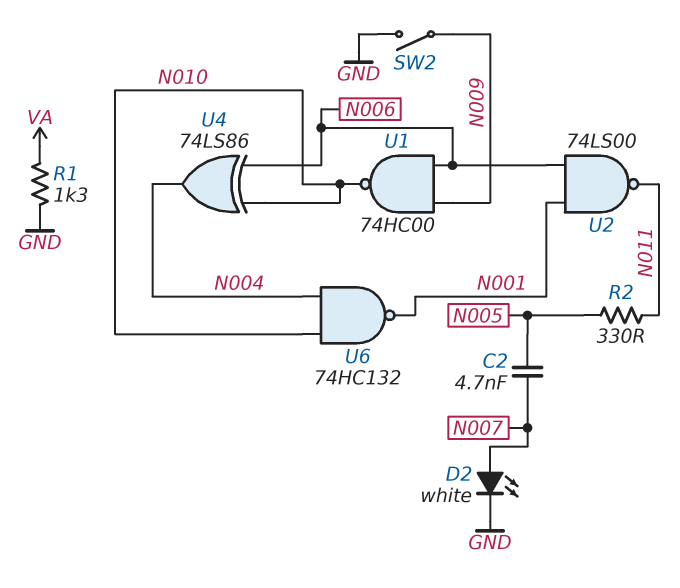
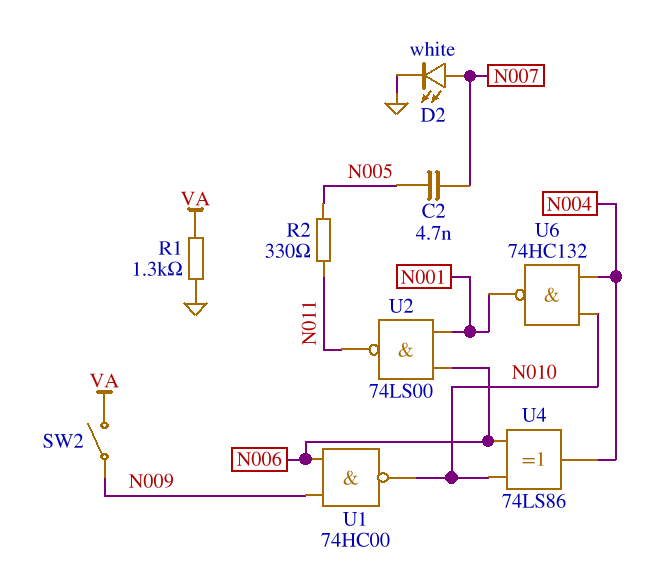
SW2: switch (GND, N009) -> switch (N009, VA)

